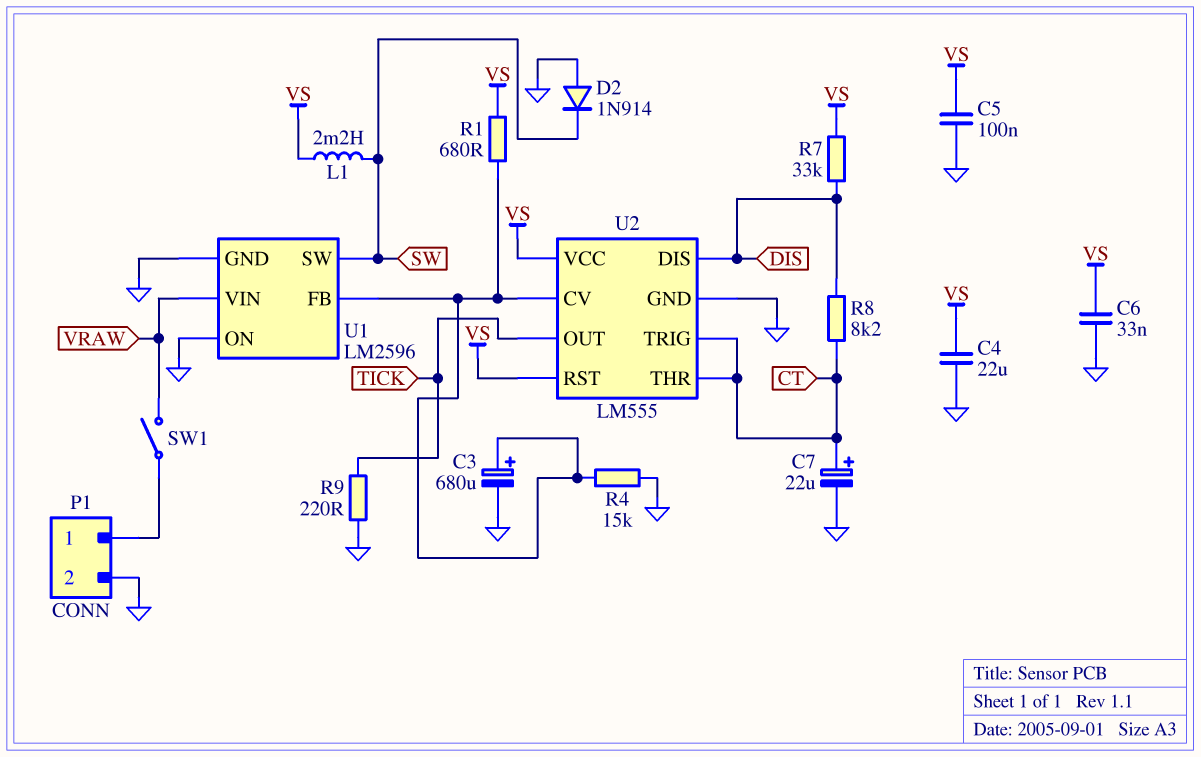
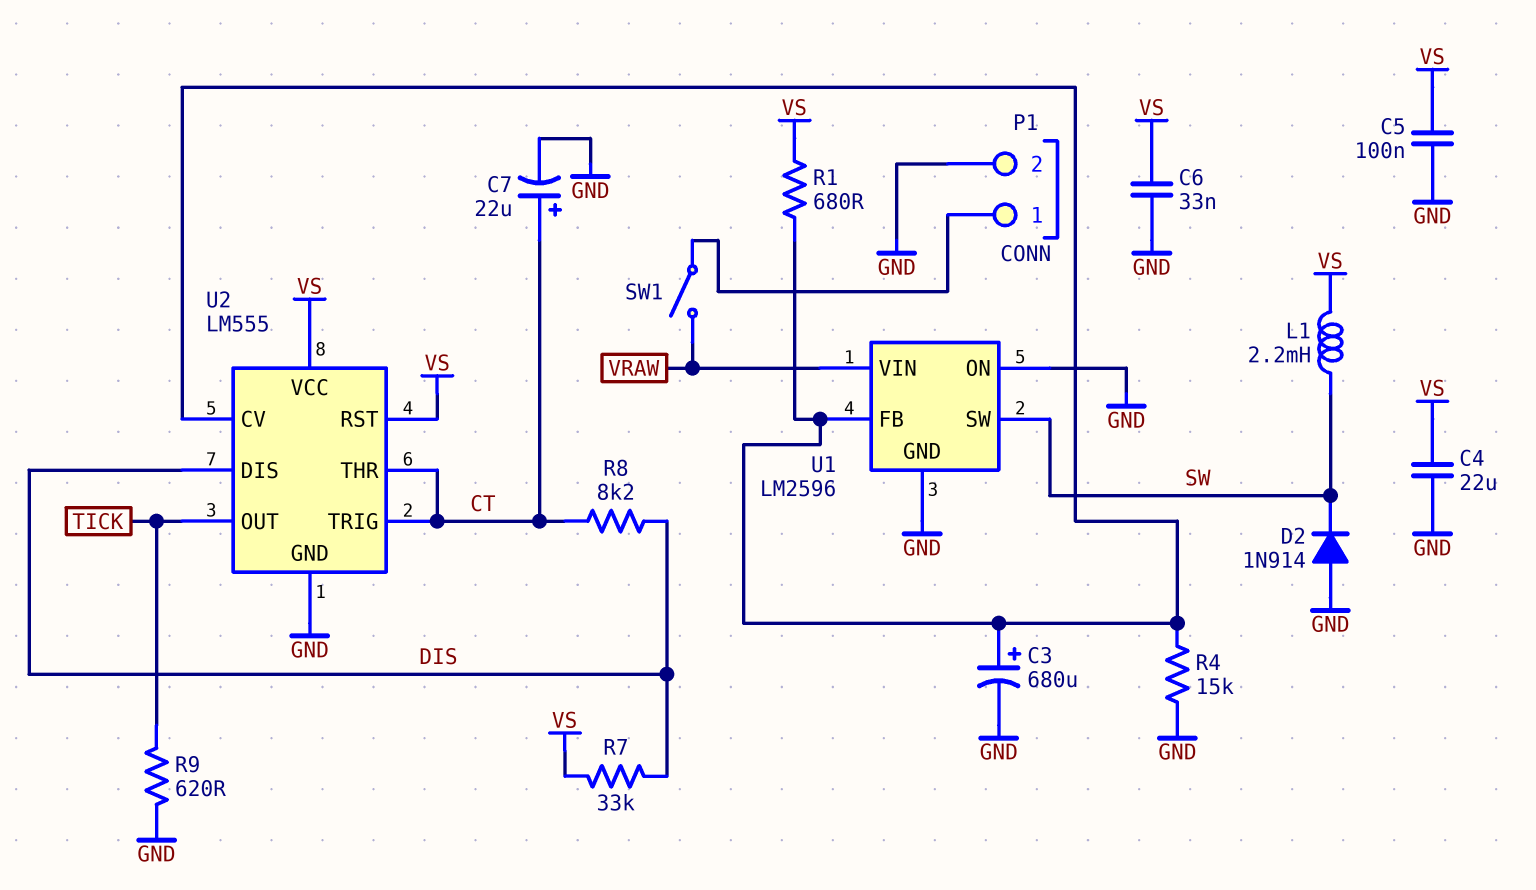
R9: 220 (GND, TICK) -> 620 (GND, TICK)

